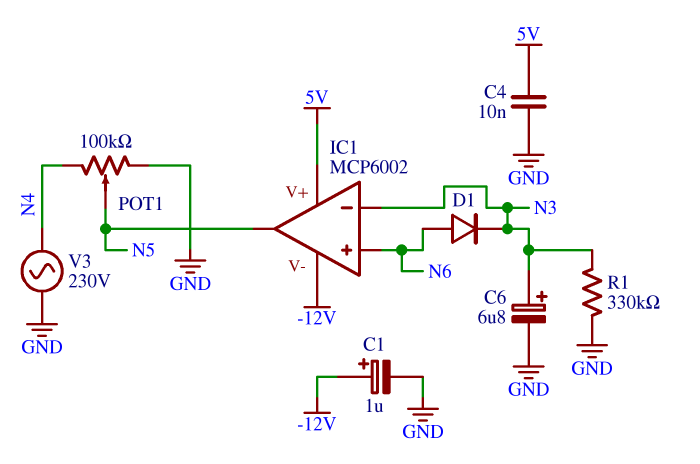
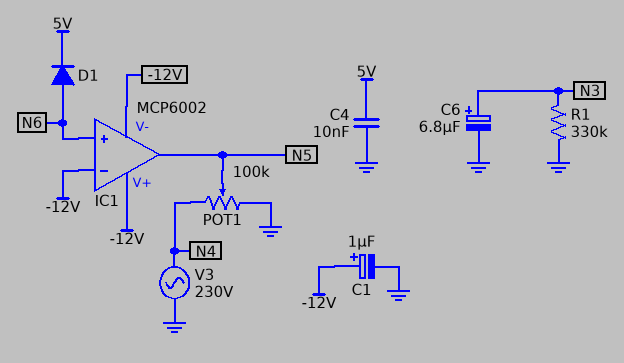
D1: diode (A N6, K N3) -> diode (A N6, K 5V)
IC1 pin V+: 5V -> -12V
IC1 pin in-: N3 -> -12V

